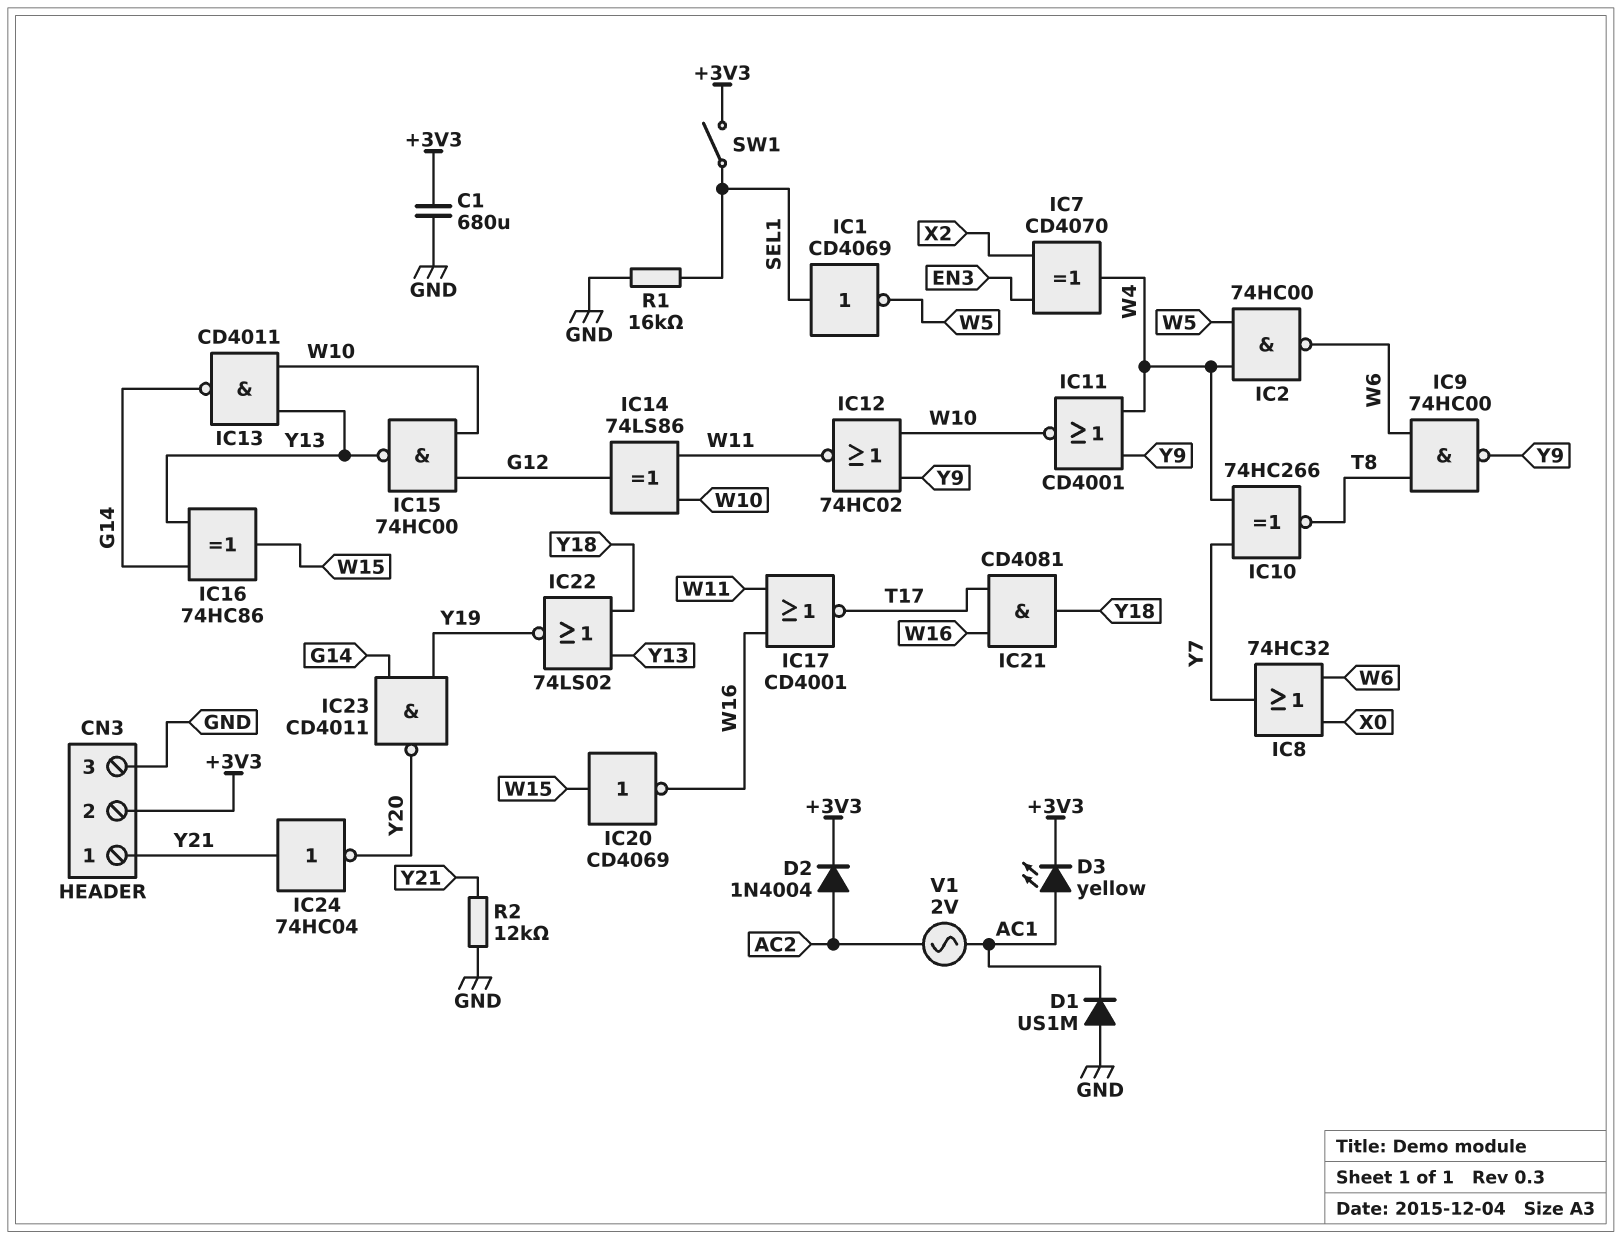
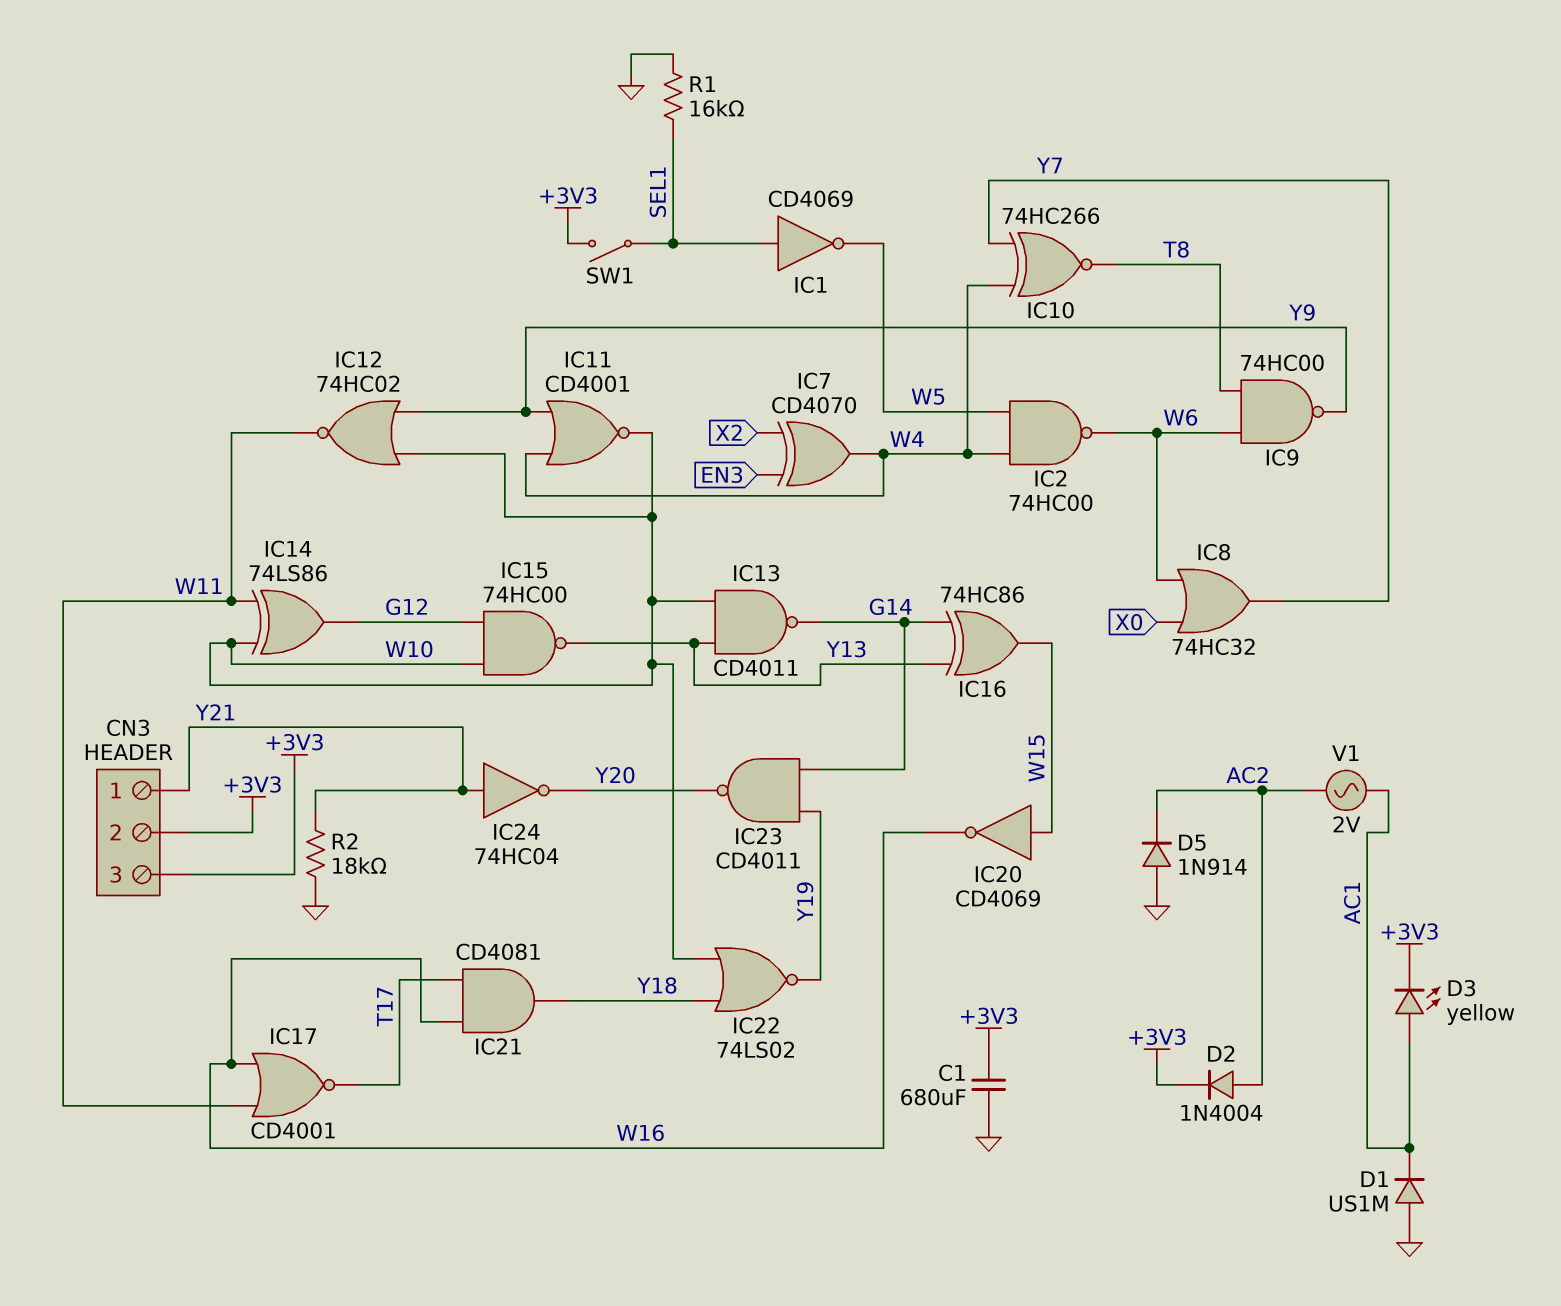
CN3 pin 3: GND -> +3V3
D5: none -> diode 1N914 (A GND, K AC2)
IC22: NOR 74LS02 (in Y13, in Y18, out Y19) -> NOR 74LS02 (in W10, in Y18, out Y19)
R2: 12k (GND, Y21) -> 18k (GND, Y21)

